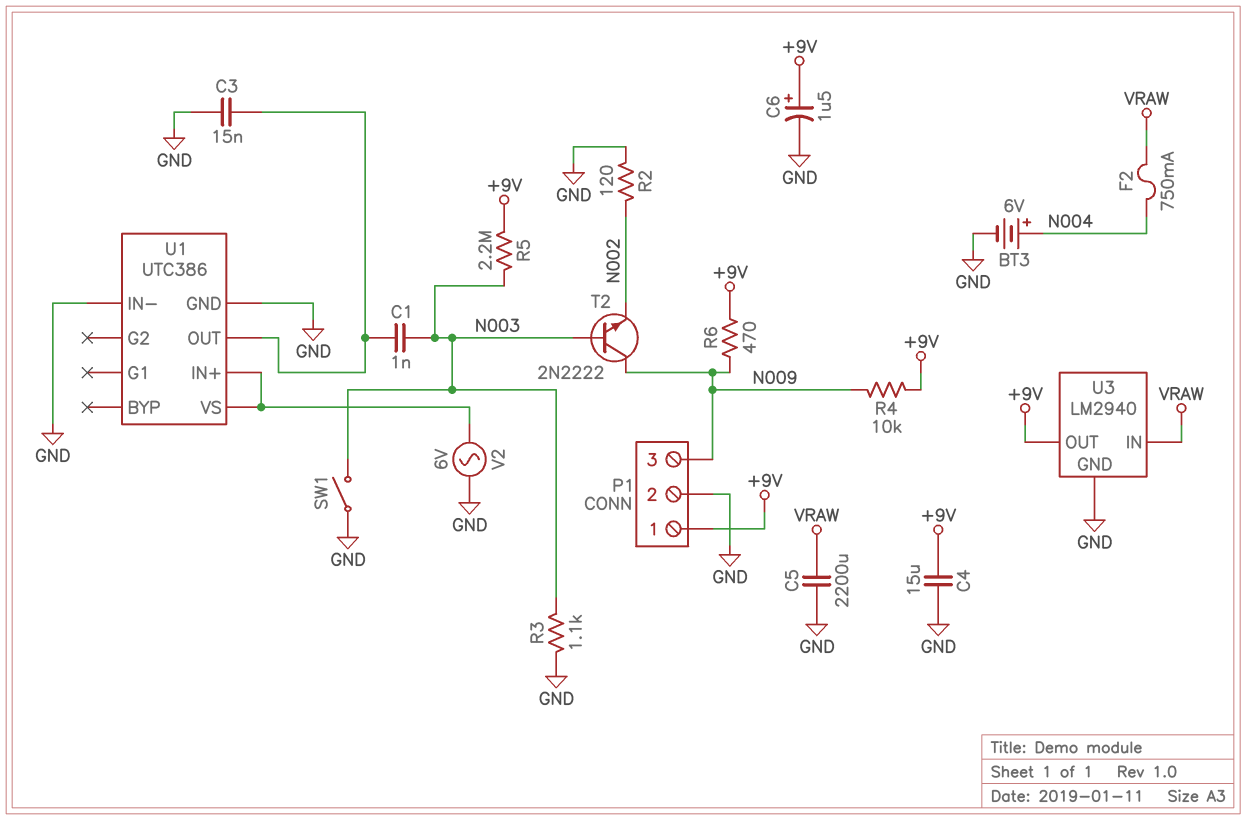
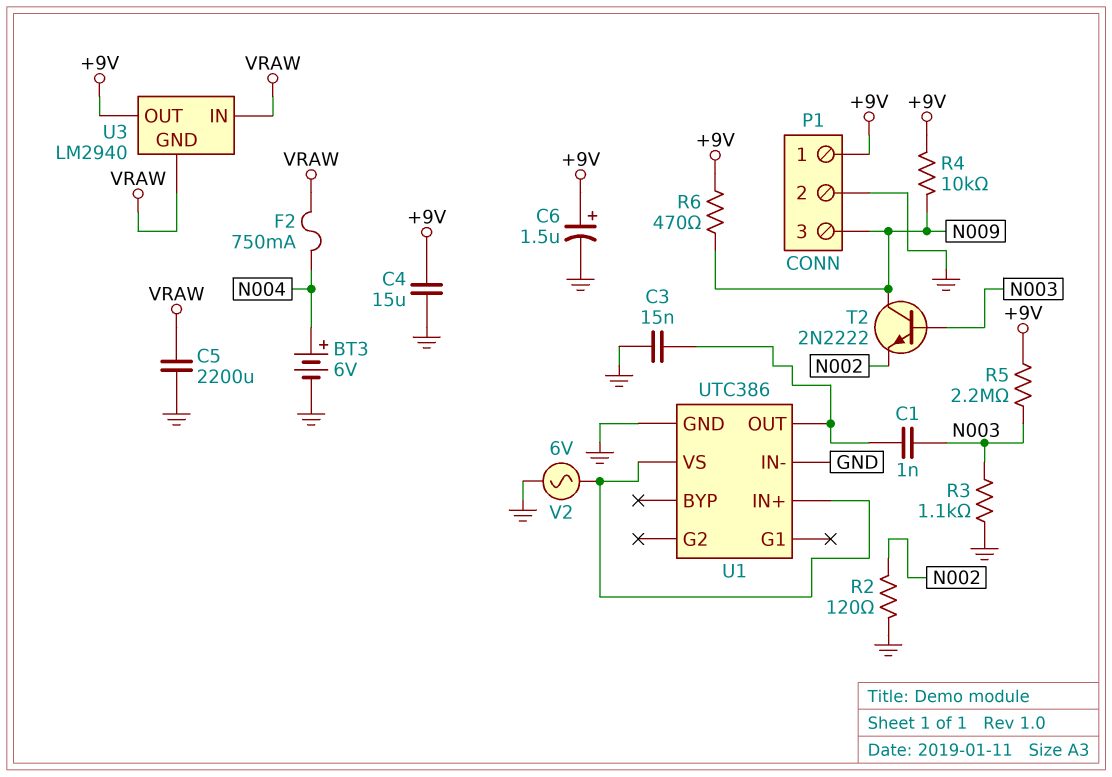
SW1: switch (GND, N003) -> none
U3 pin GND: GND -> VRAW

